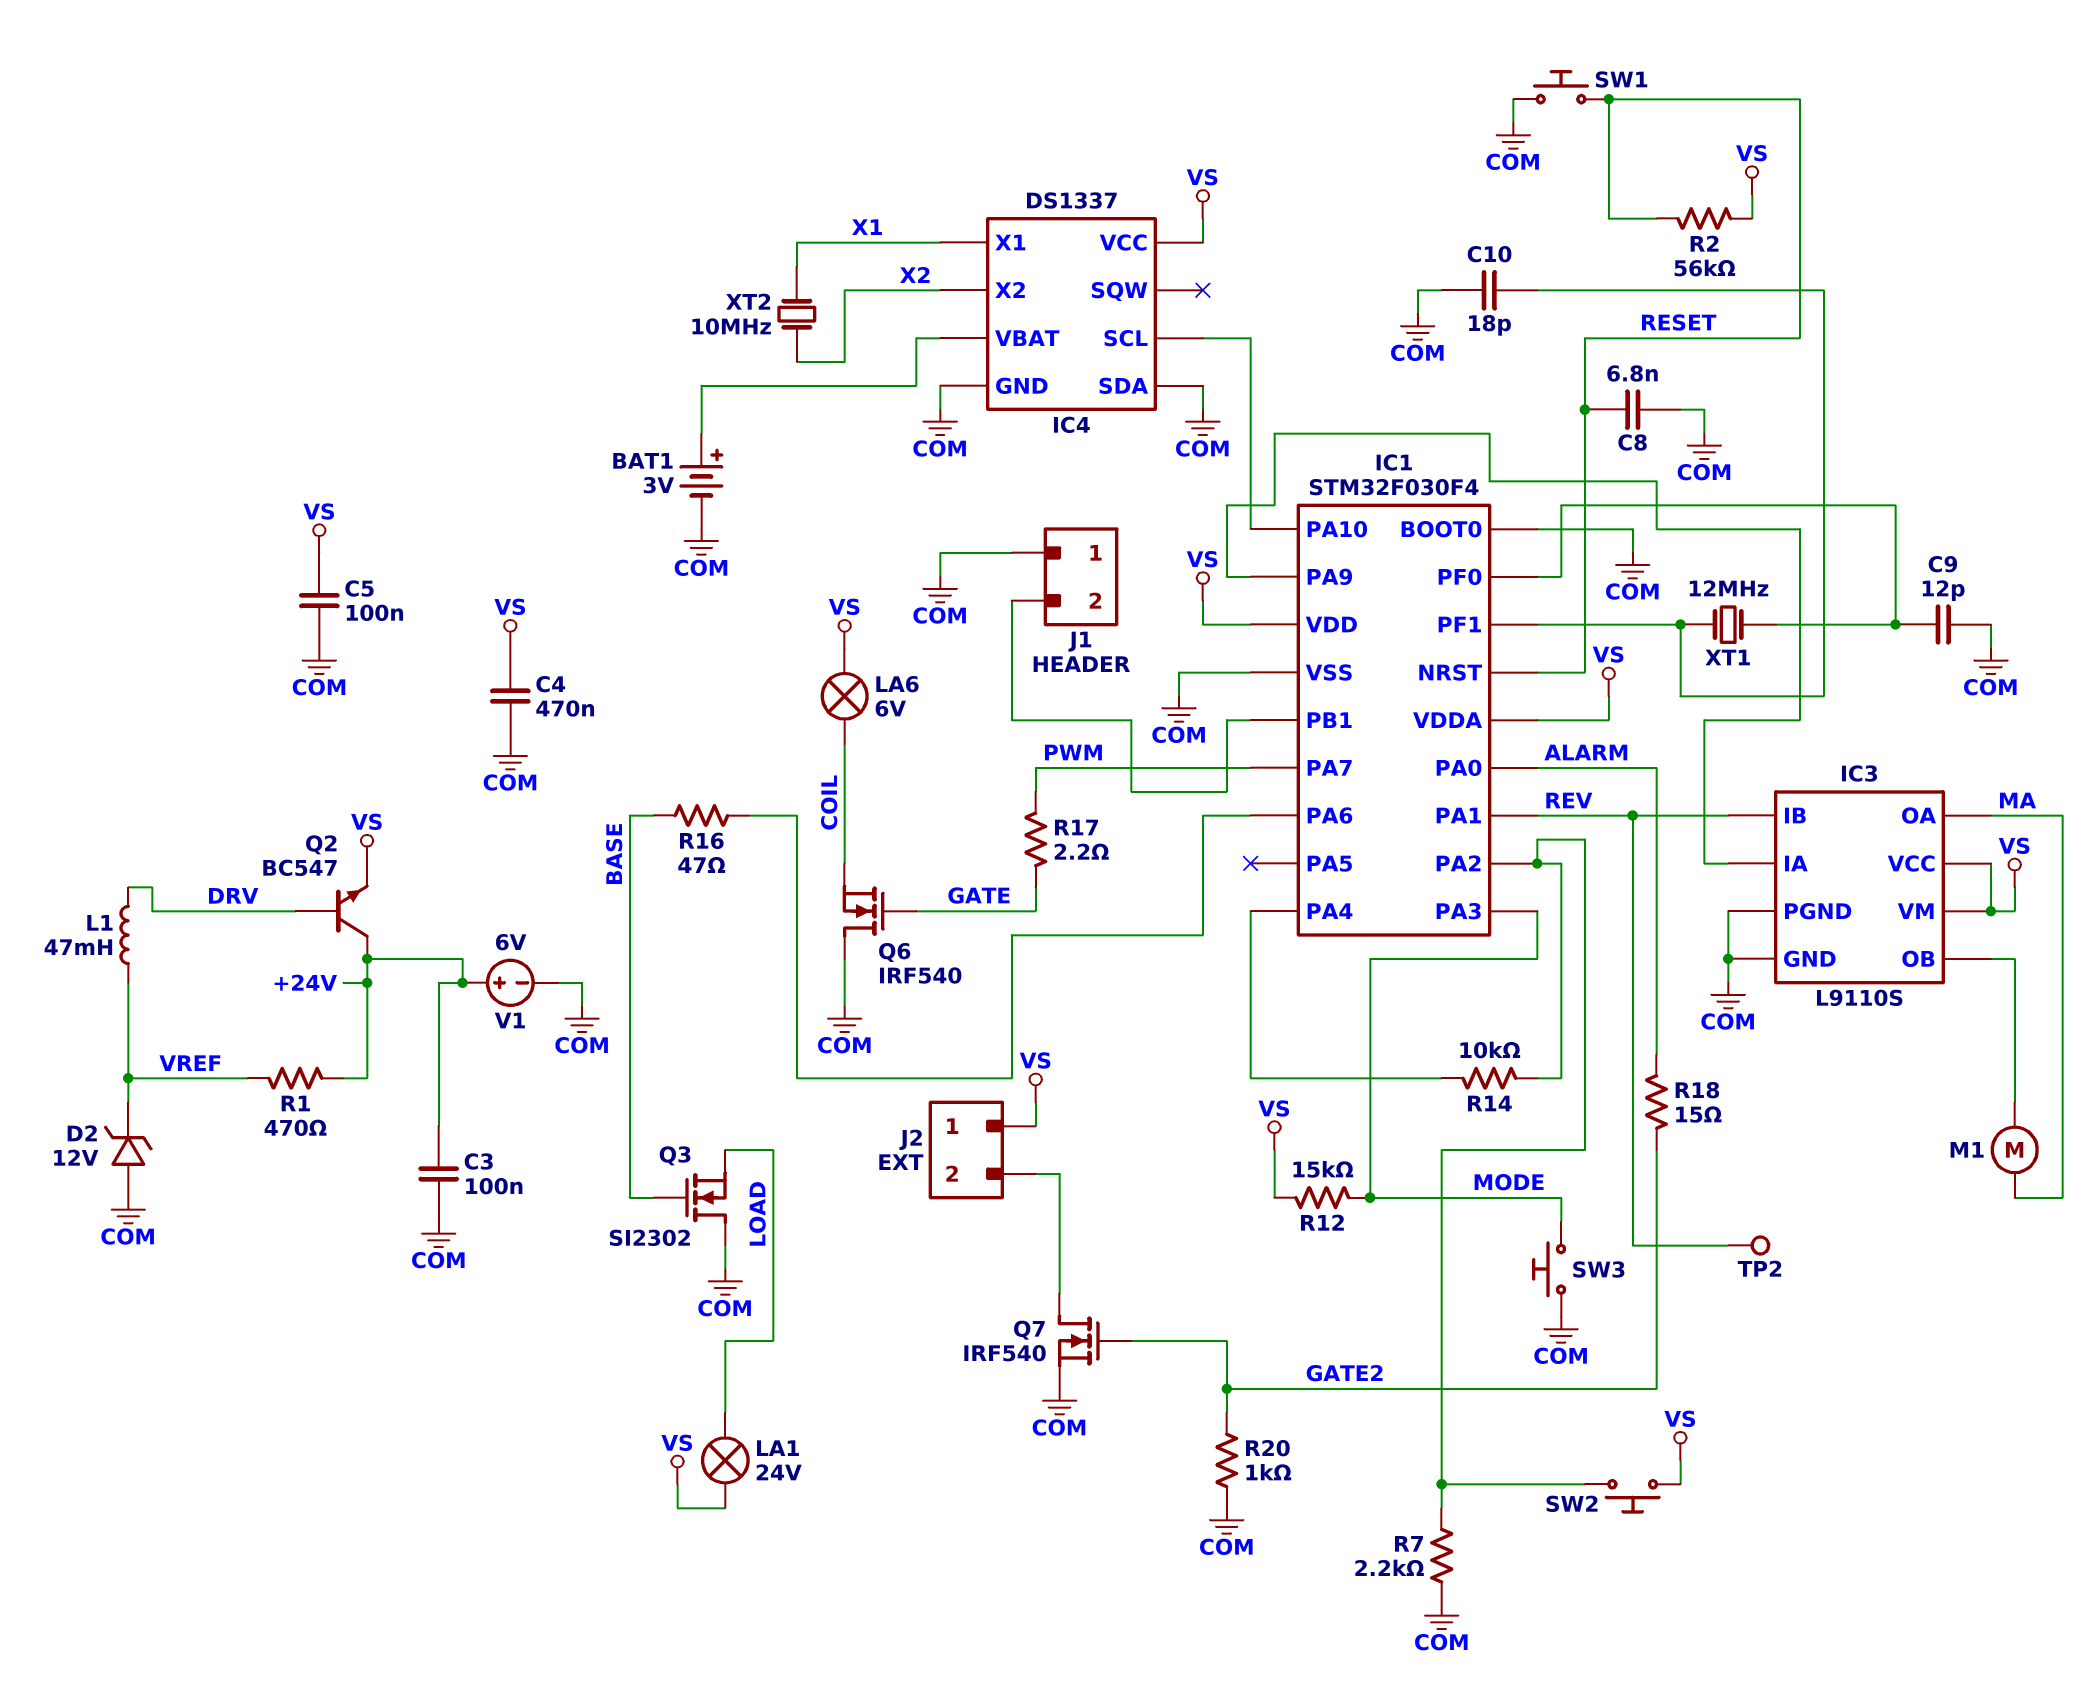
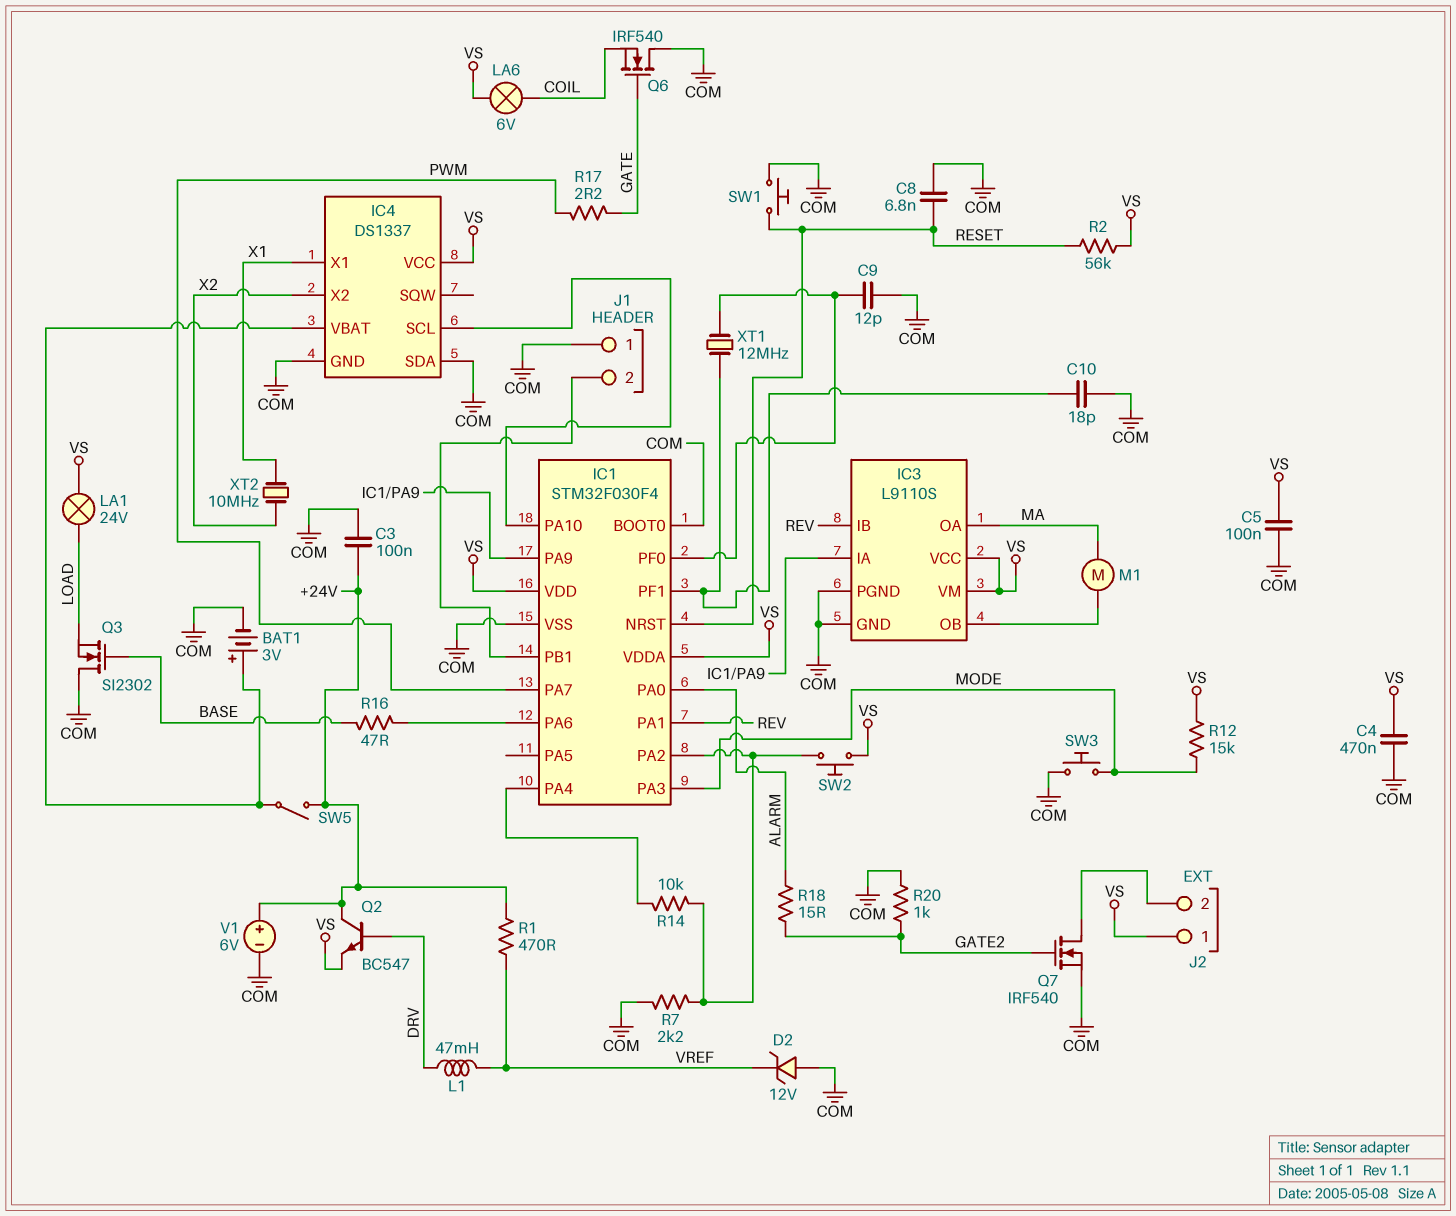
SW5: none -> switch (+24V, IC4/VBAT)
TP2: test point (REV) -> none

